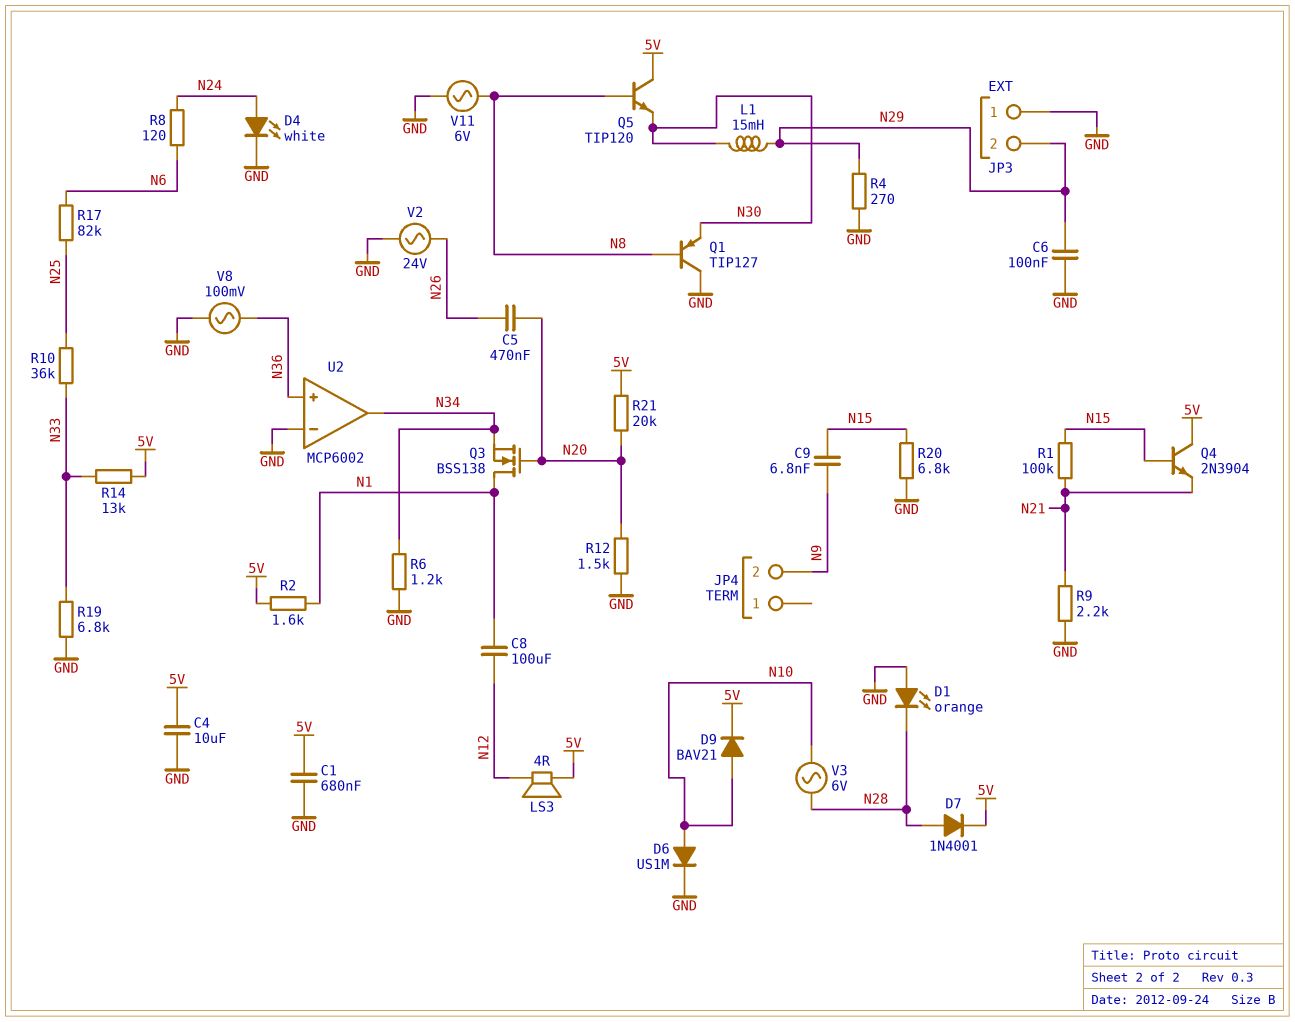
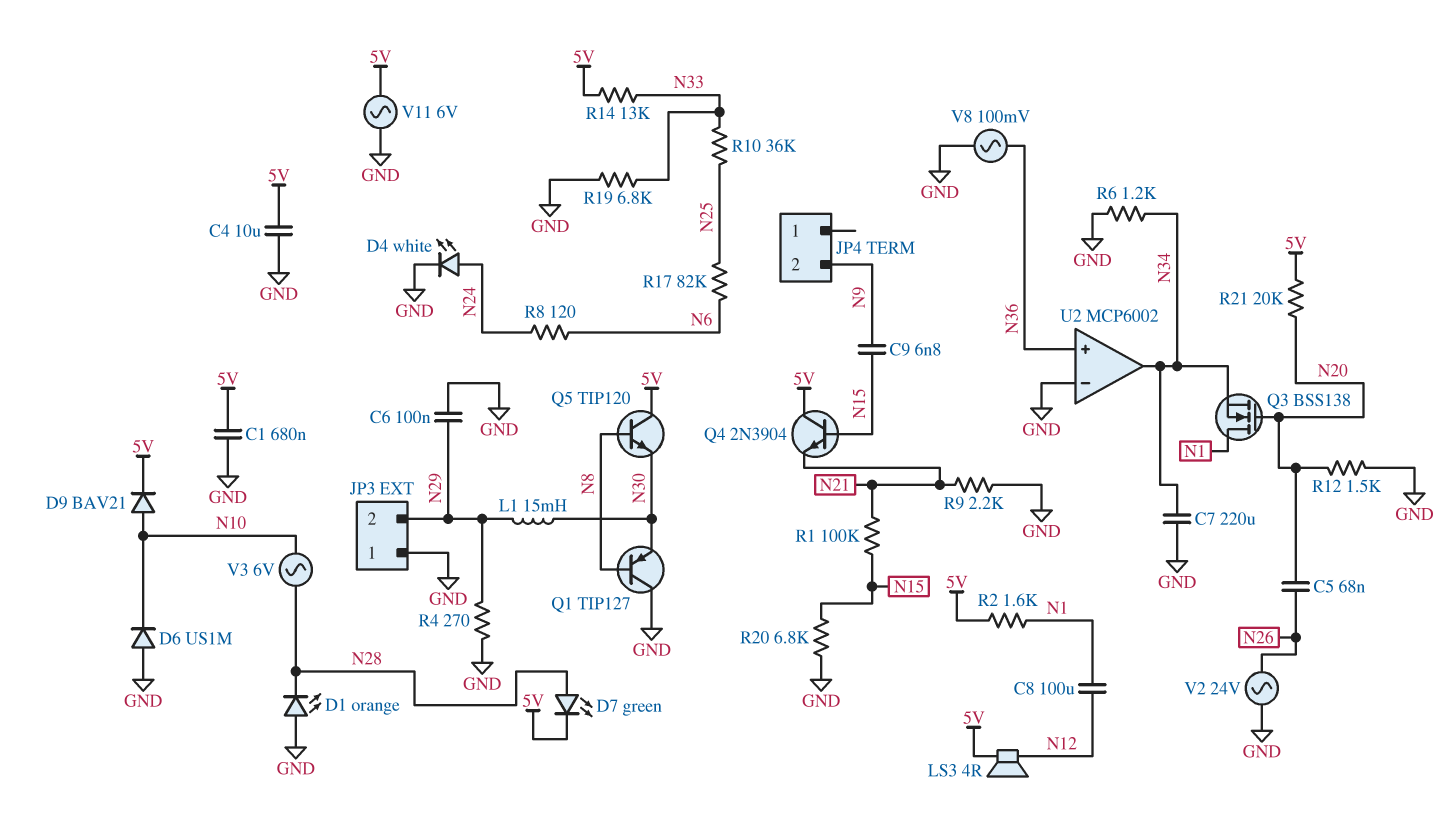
C5: 470nF (N20, N26) -> 68nF (N20, N26)
C7: none -> 220uF (GND, N34)
D6: diode US1M (A N10, K GND) -> diode US1M (A GND, K N10)
D7: diode 1N4001 (A N28, K 5V) -> LED green (A N28, K 5V)
V11: AC 6V (GND, N8) -> AC 6V (5V, GND)

